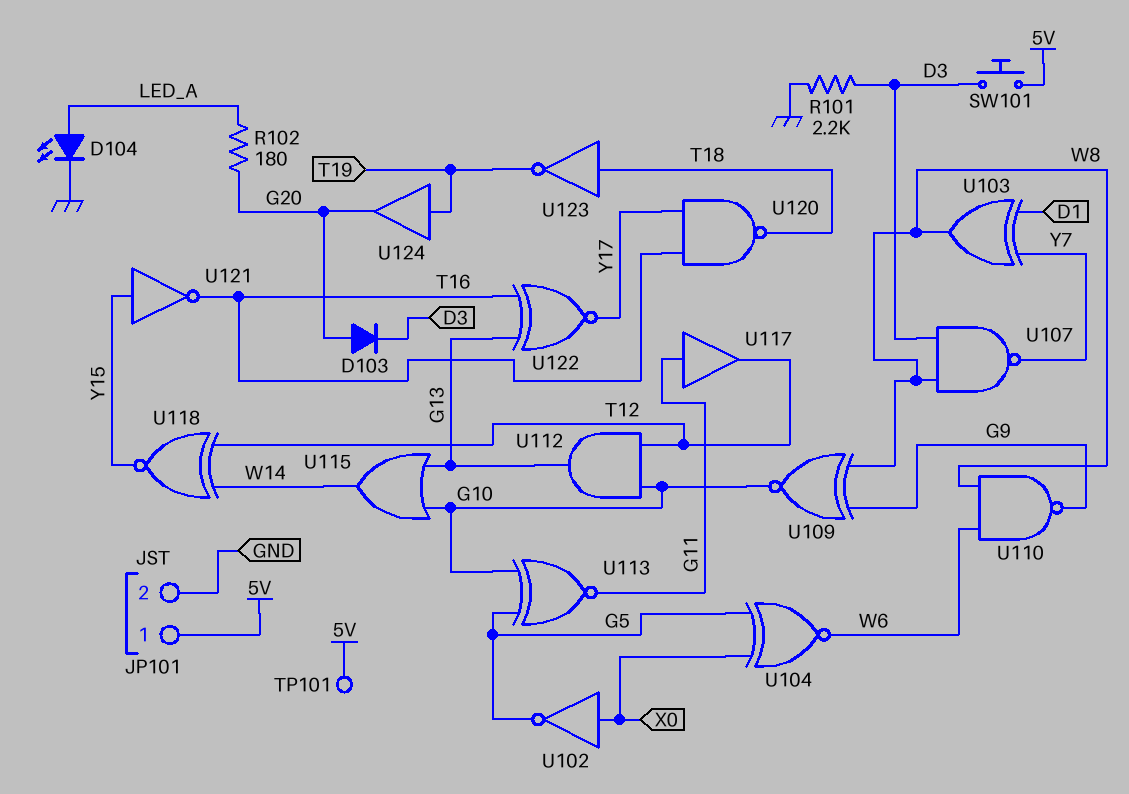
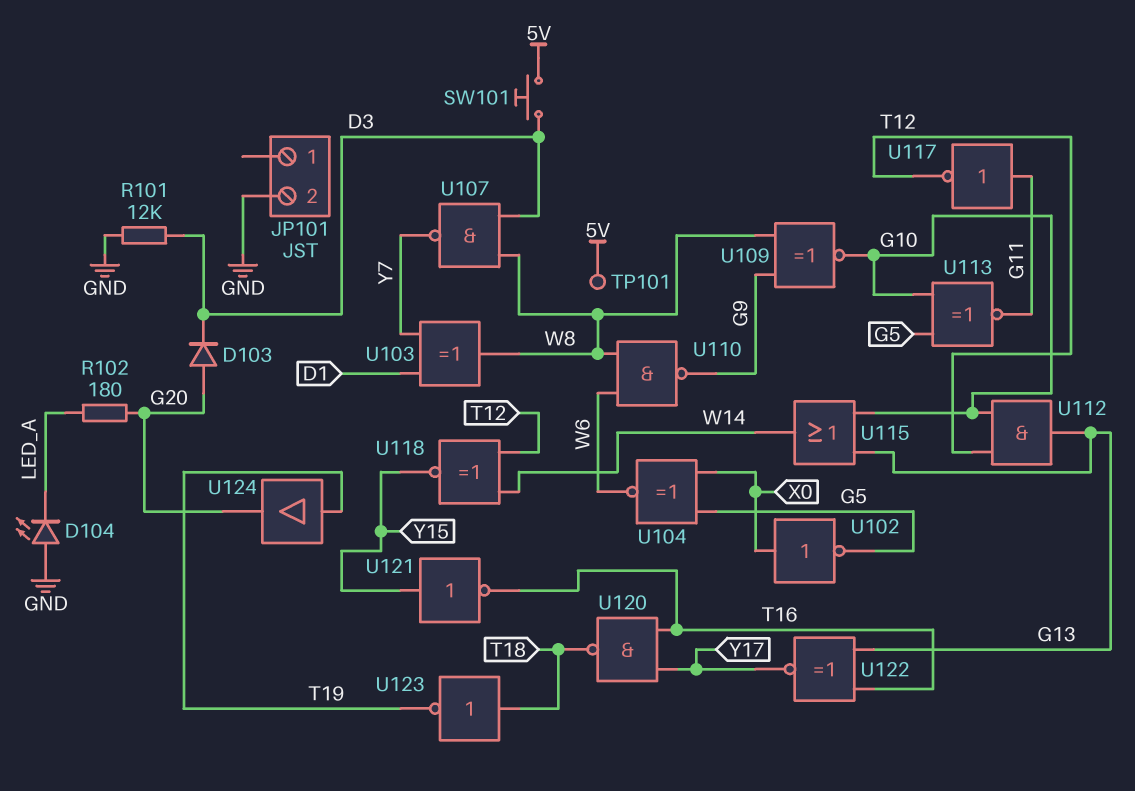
D104: LED (A LED_A, K GND) -> LED (A GND, K LED_A)
JP101 pin 1: 5V -> none
R101: 2.2k (D3, GND) -> 12k (D3, GND)
U117: buffer (in G11, out T12) -> NOT (in G11, out T12)

